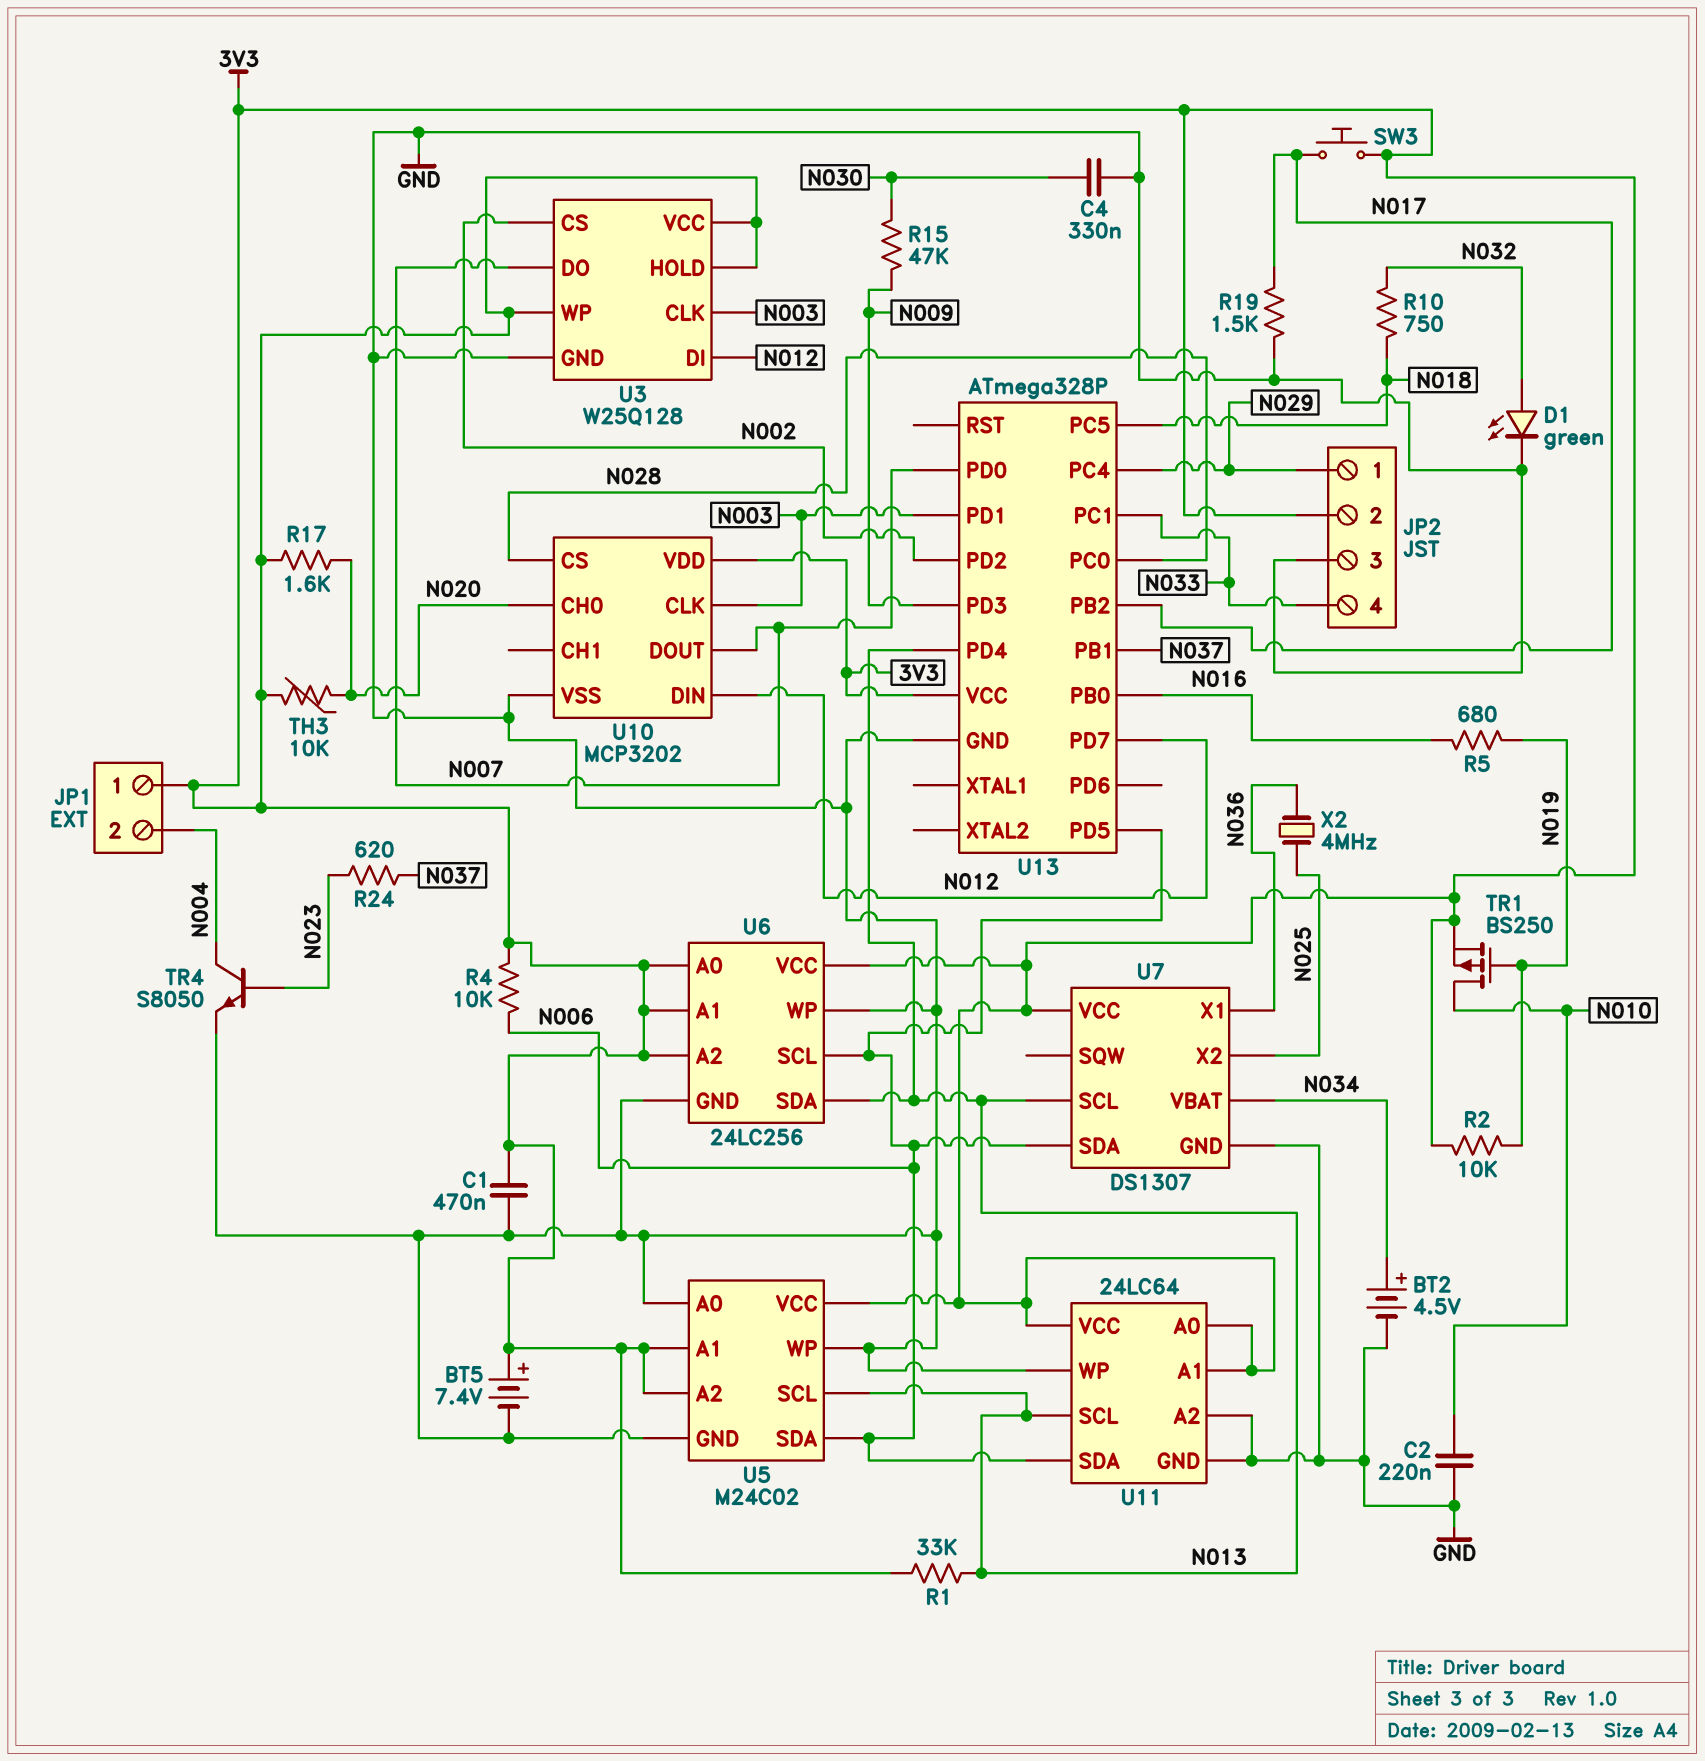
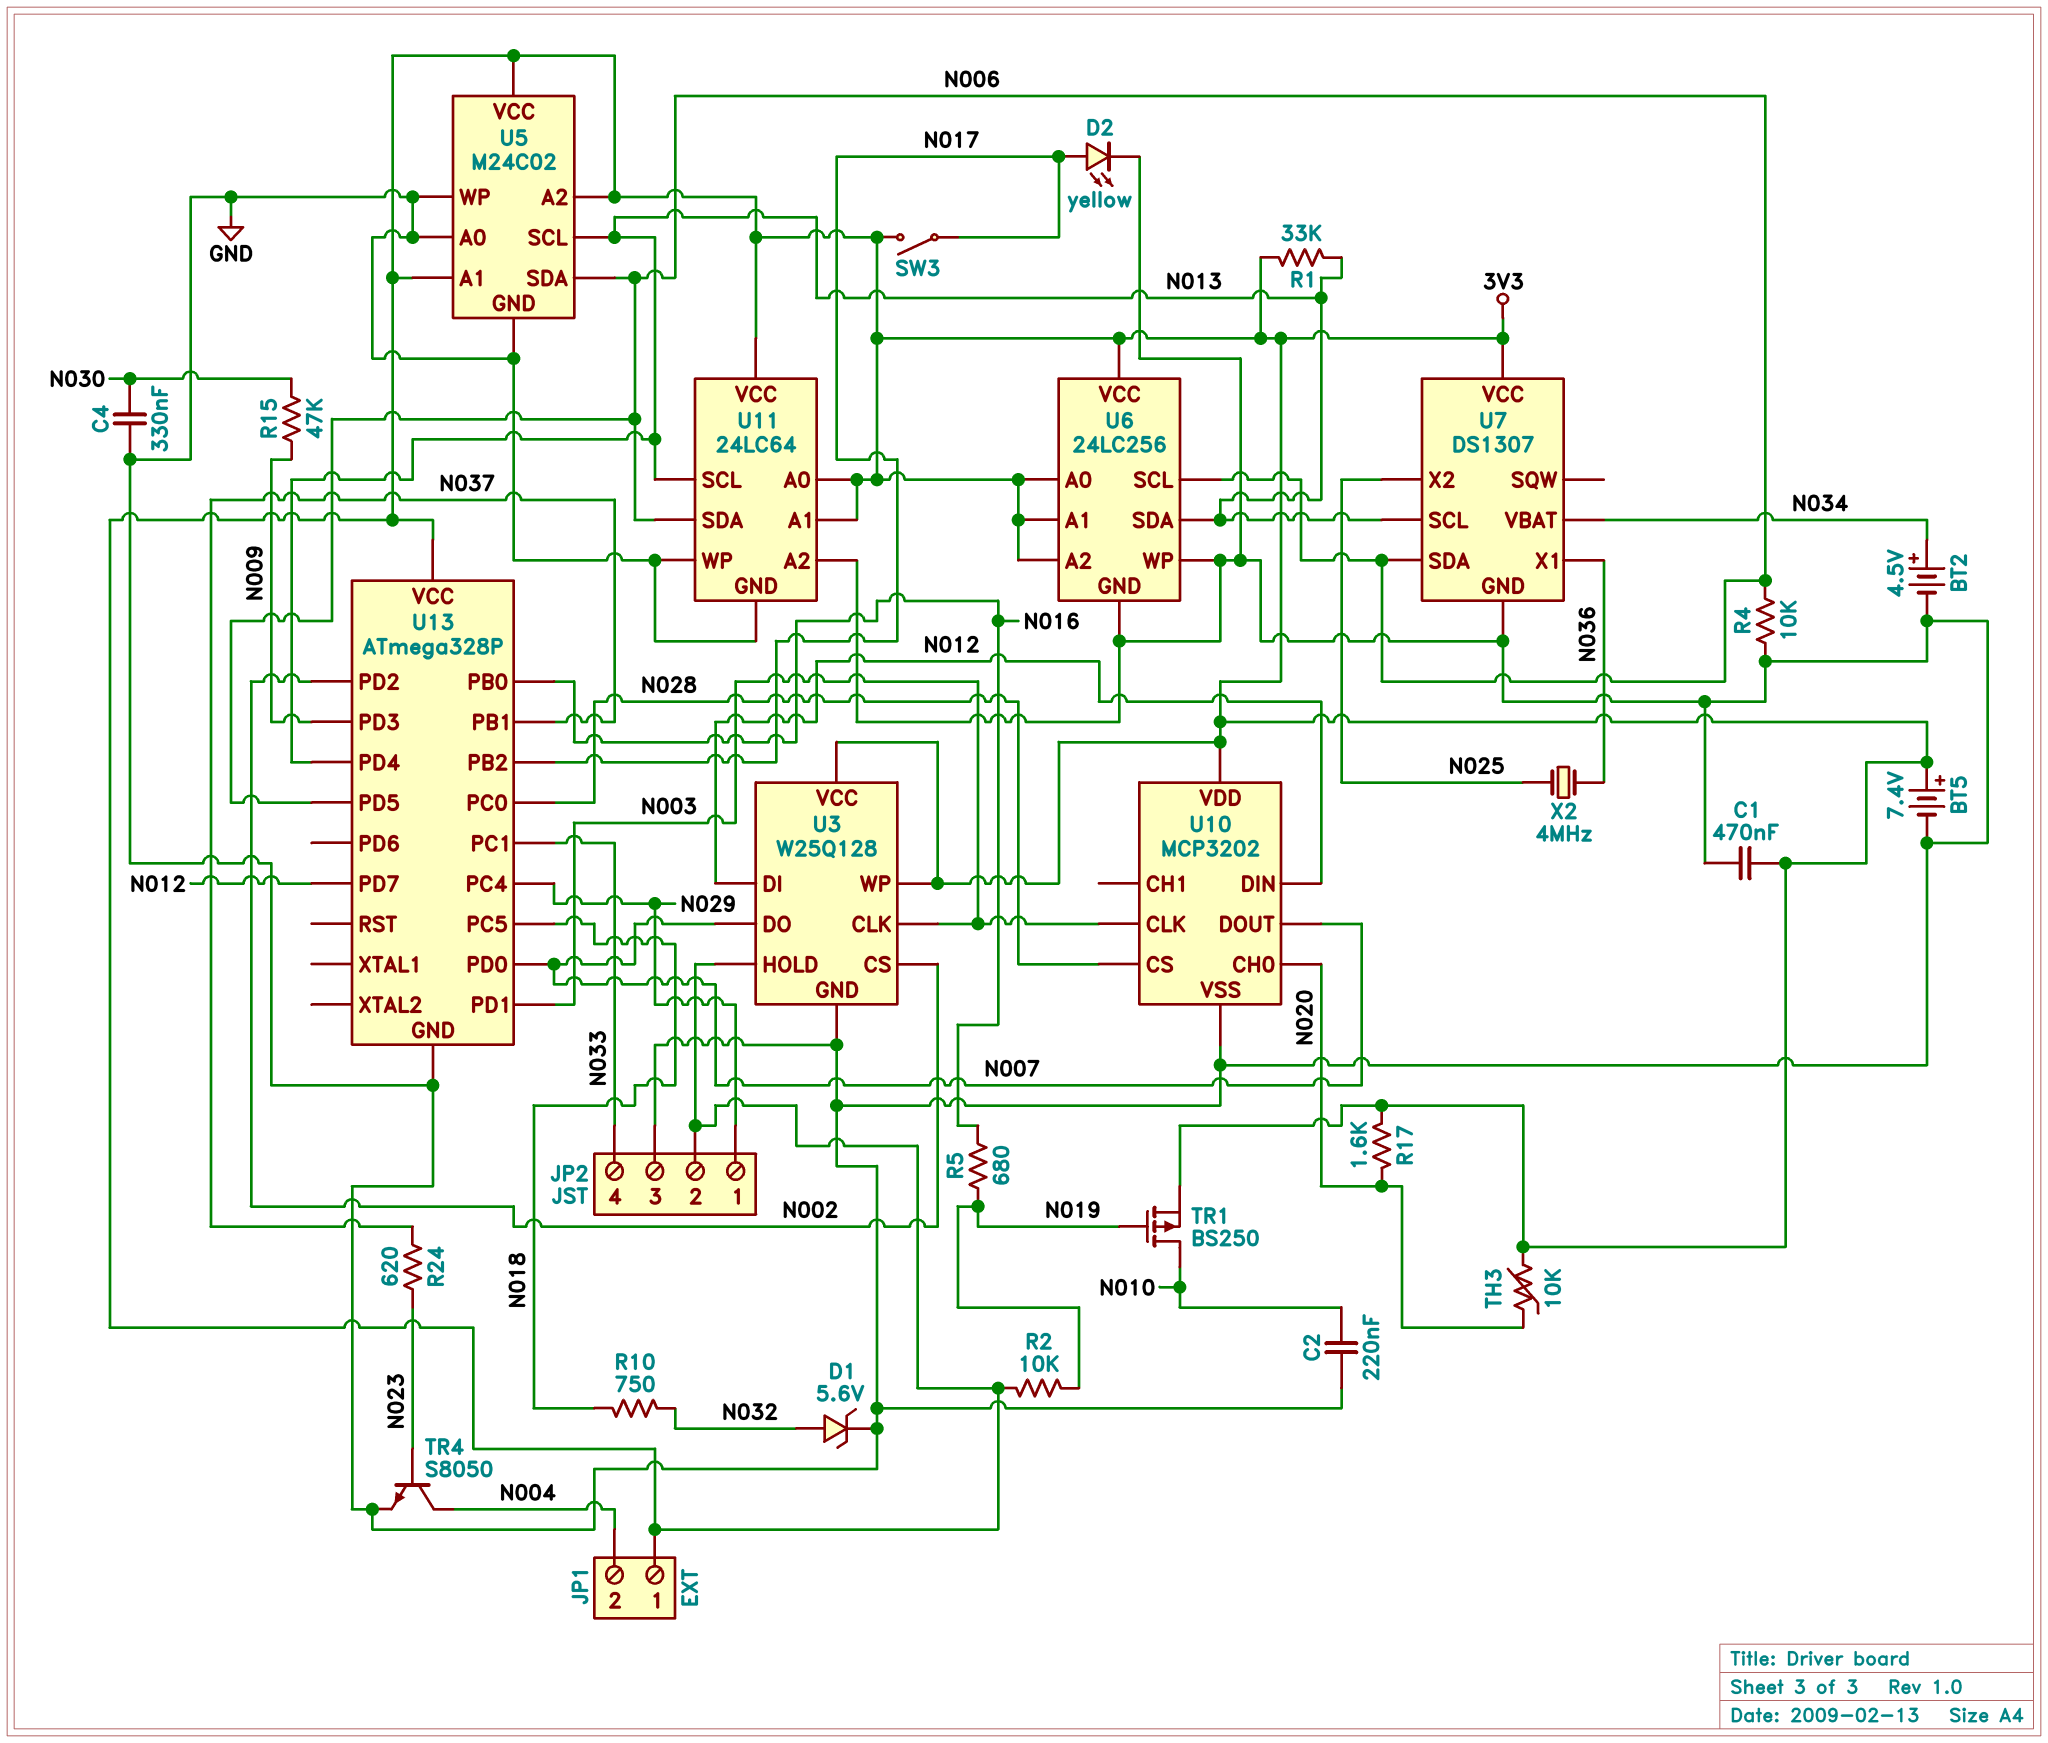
D1: LED green (A N032, K GND) -> zener 5.6V (A N032, K GND)
D2: none -> LED yellow (A N017, K GND)
R4: 10k (3V3, N006) -> 10k (GND, N006)
R19: 1.5k (GND, N017) -> none
SW3: button (3V3, N017) -> switch (3V3, N017)

